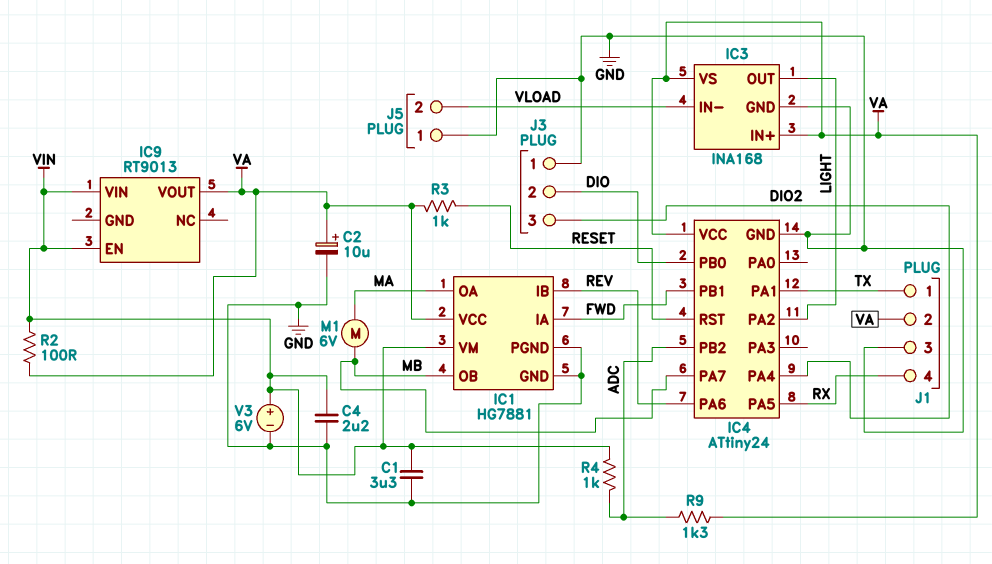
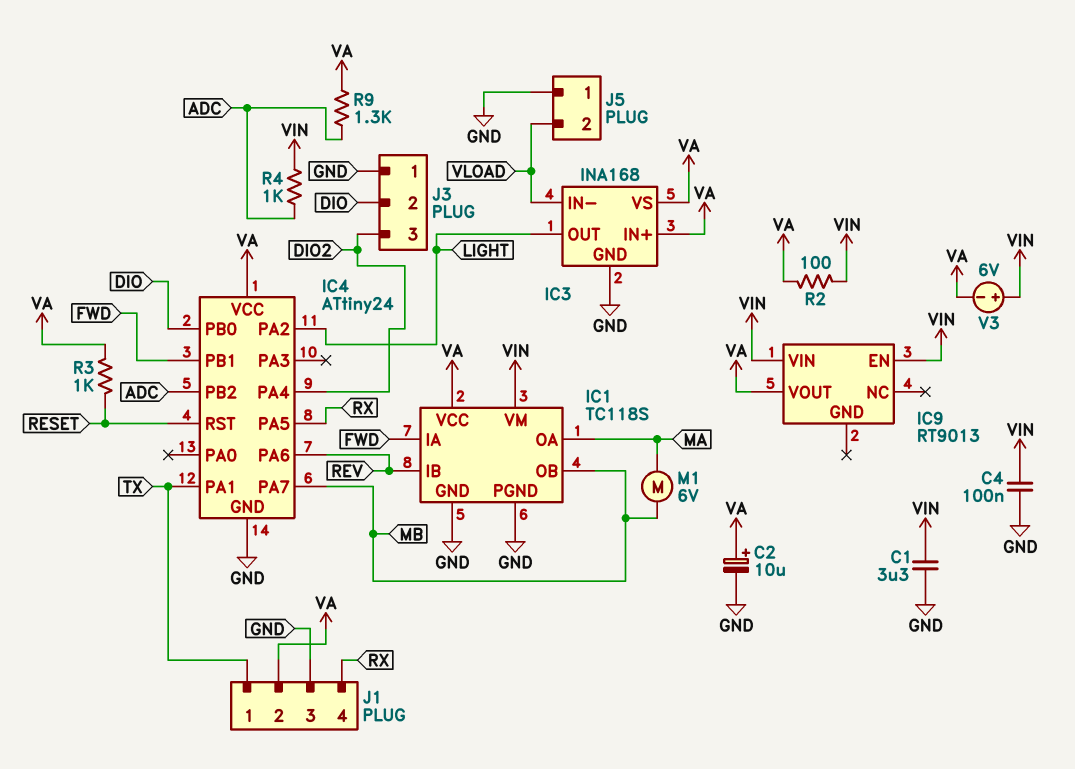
C4: 2.2uF (GND, VIN) -> 100nF (GND, VIN)
IC1: HG7881 -> TC118S
V3: 6V (plus VIN, minus GND) -> 6V (plus VIN, minus VA)

